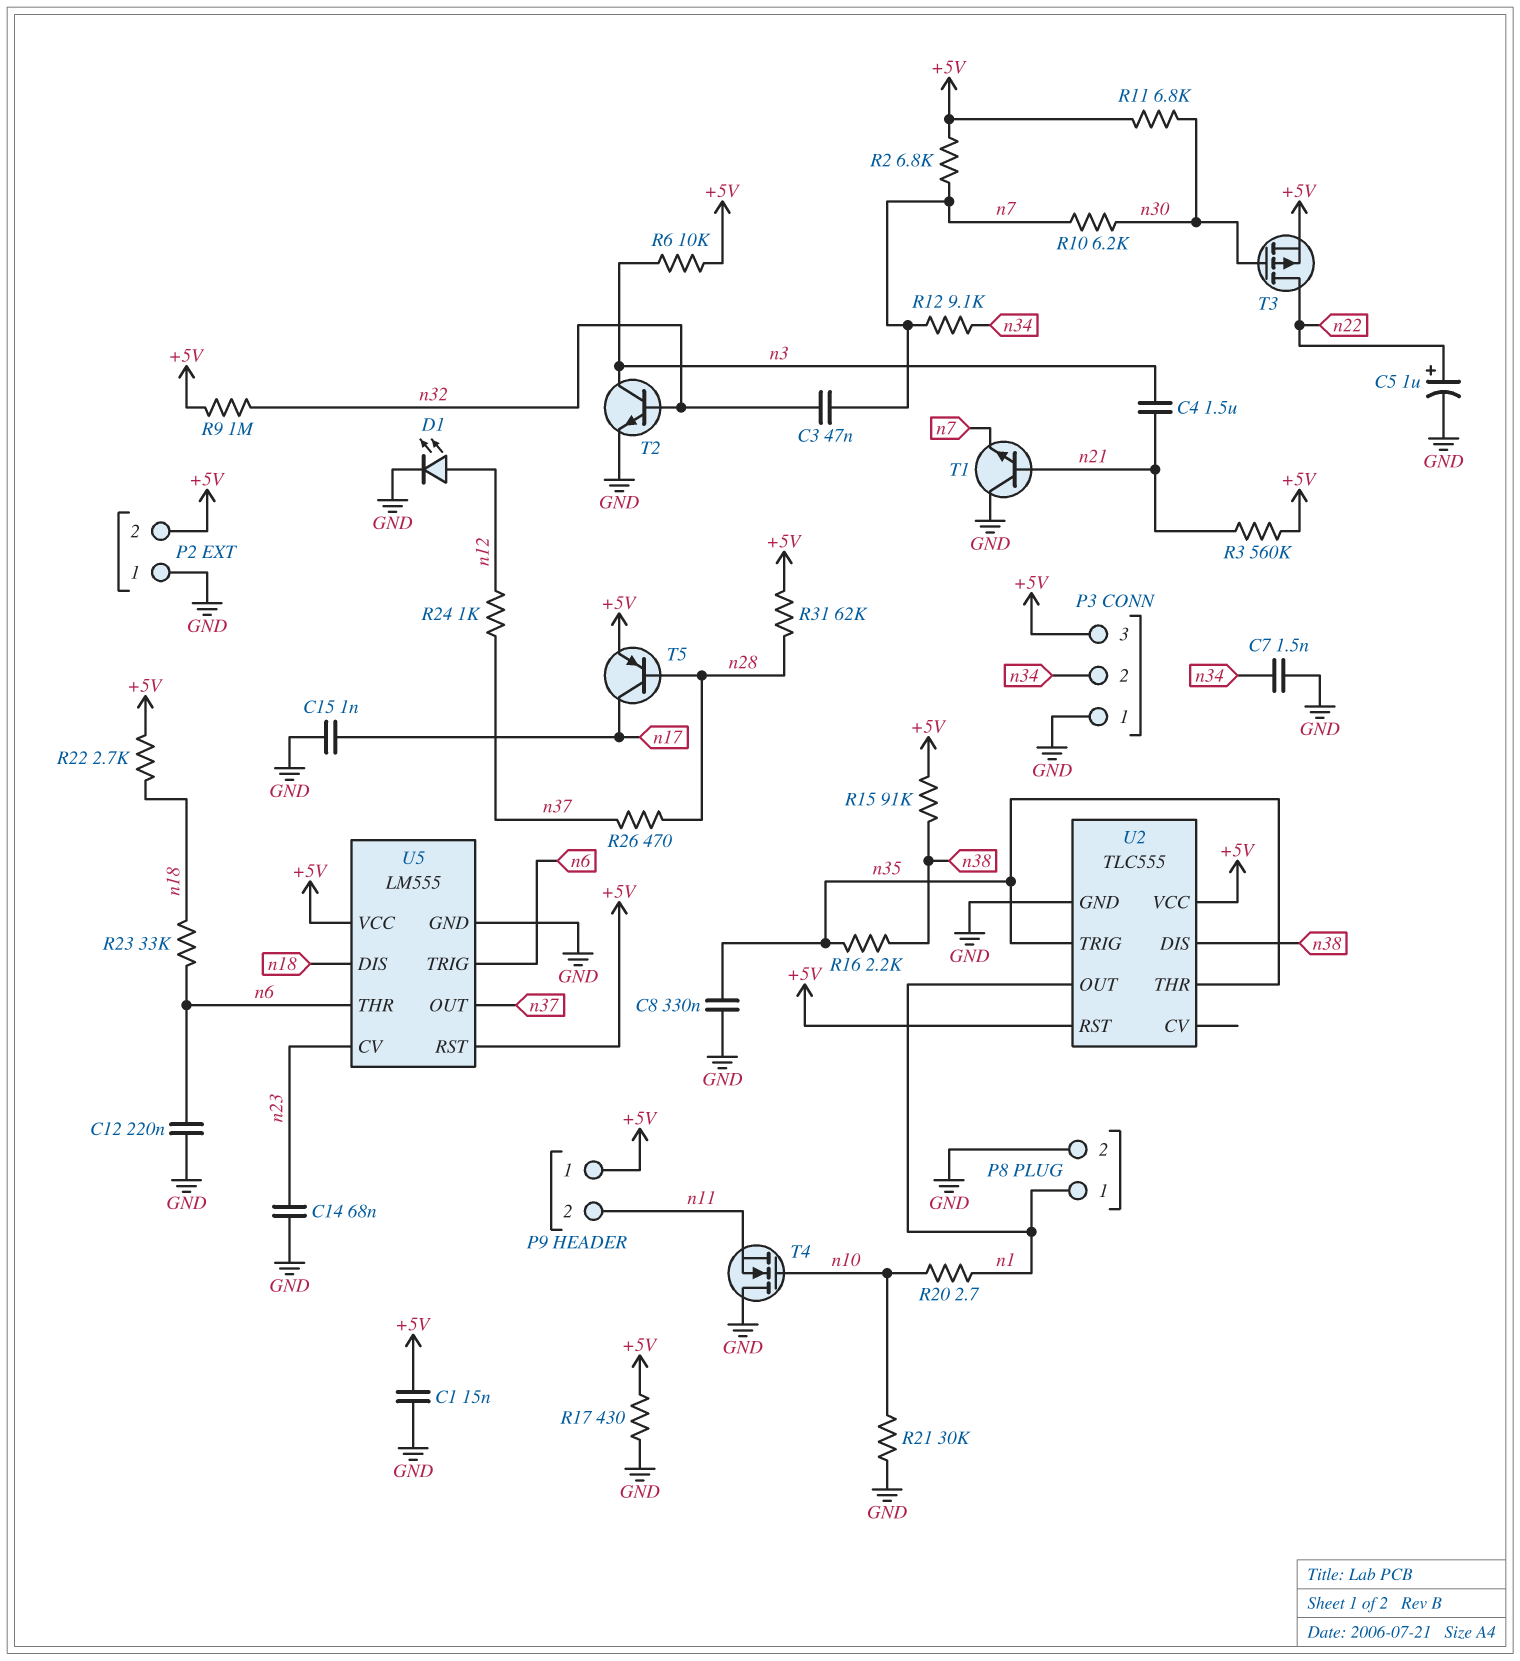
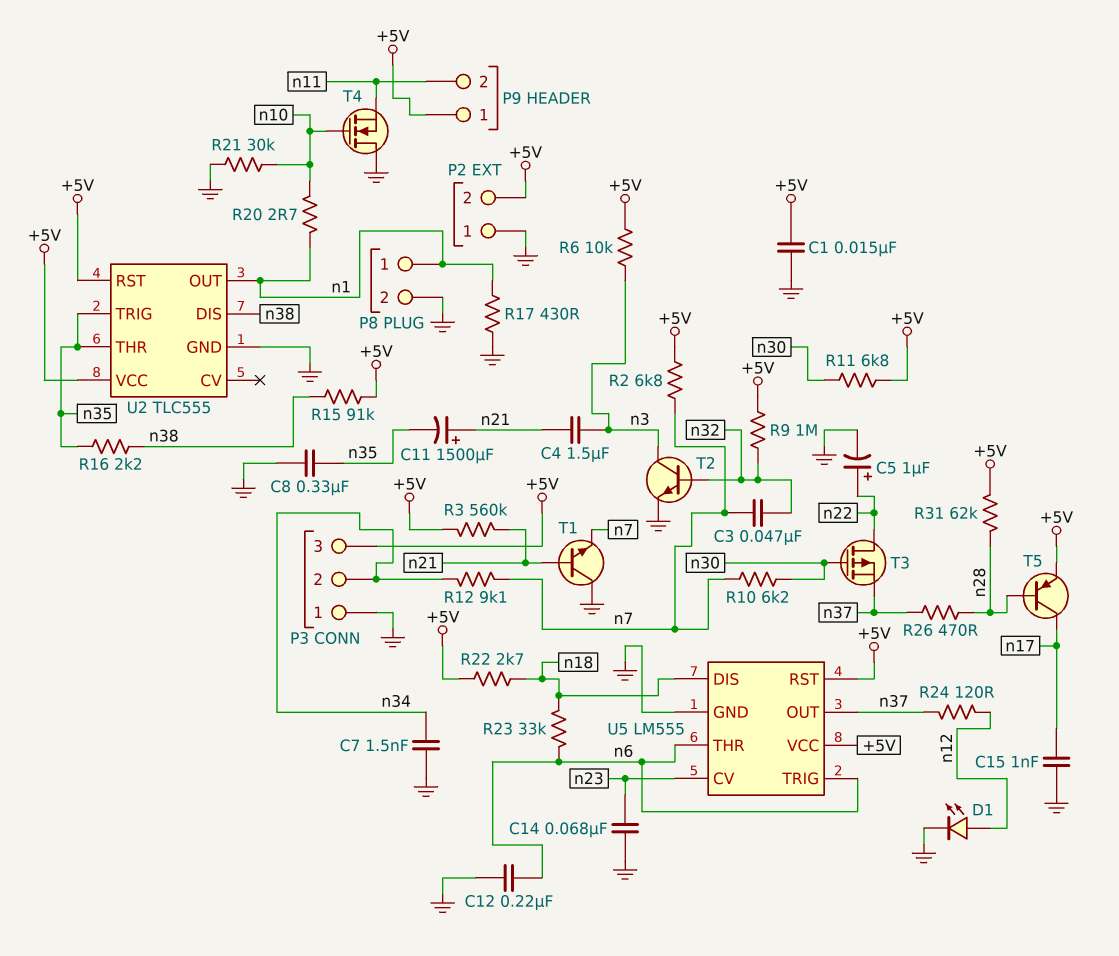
C11: none -> 1500uF (plus n21, minus n35)
R17: 430 (+5V, GND) -> 430 (GND, n1)
R24: 1k (n12, n37) -> 120 (n12, n37)
T3: PMOS (G n30, D n22, S +5V) -> PMOS (G n30, D n22, S n37)

